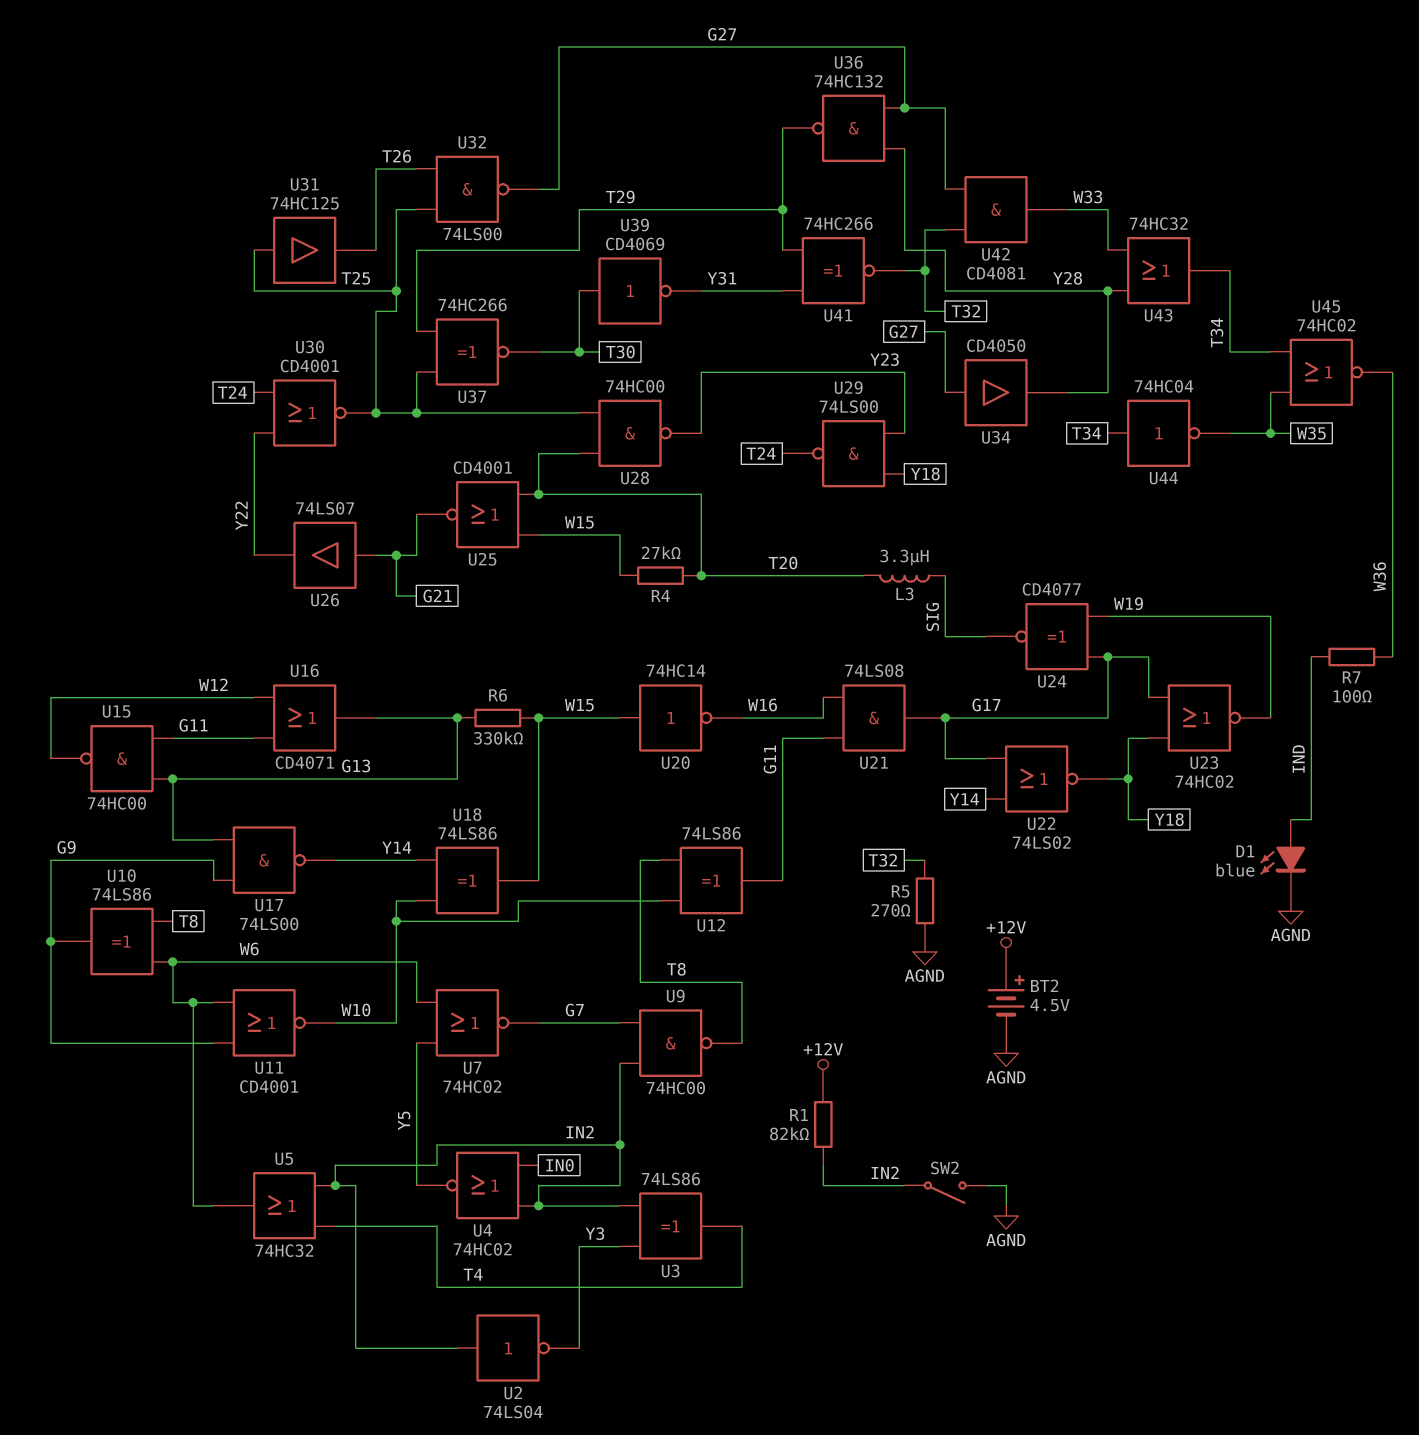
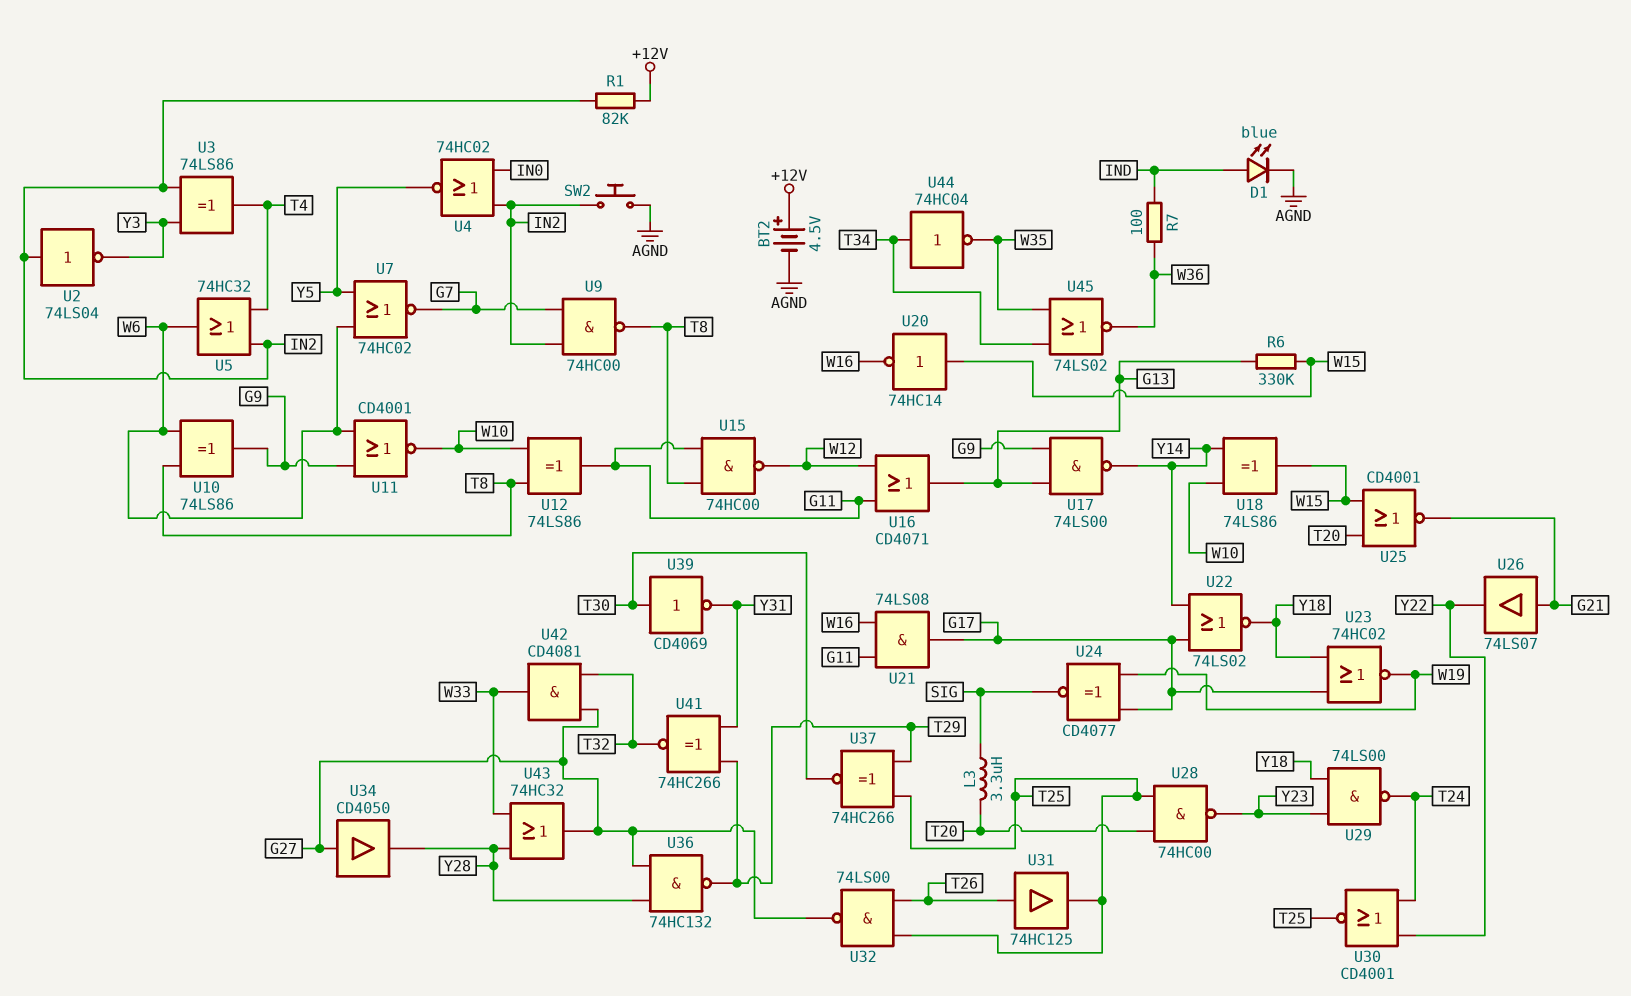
R4: 27k (T20, W15) -> none
R5: 270 (AGND, T32) -> none
SW2: switch (AGND, IN2) -> button (AGND, IN2)
U15: NAND 74HC00 (in G11, in G13, out W12) -> NAND 74HC00 (in G11, in T8, out W12)
U31: buffer 74HC125 (in T25, out T26) -> buffer 74HC125 (in T26, out T25)
U43: OR 74HC32 (in W33, in Y28, out T34) -> OR 74HC32 (in W33, in Y28, out G27)
U45: NOR 74HC02 (in T34, in W35, out W36) -> NOR 74LS02 (in T34, in W35, out W36)

